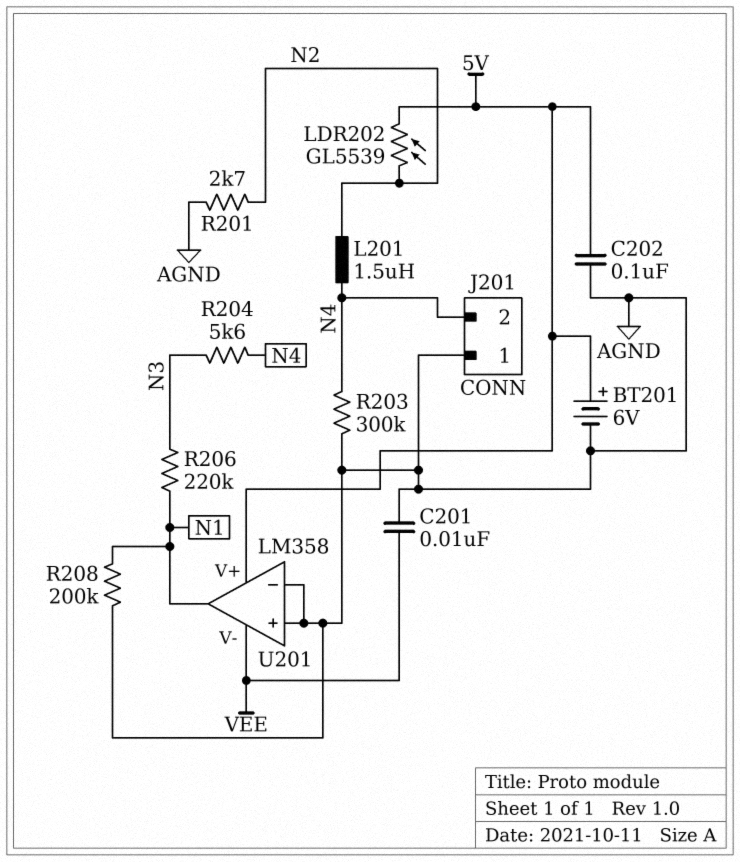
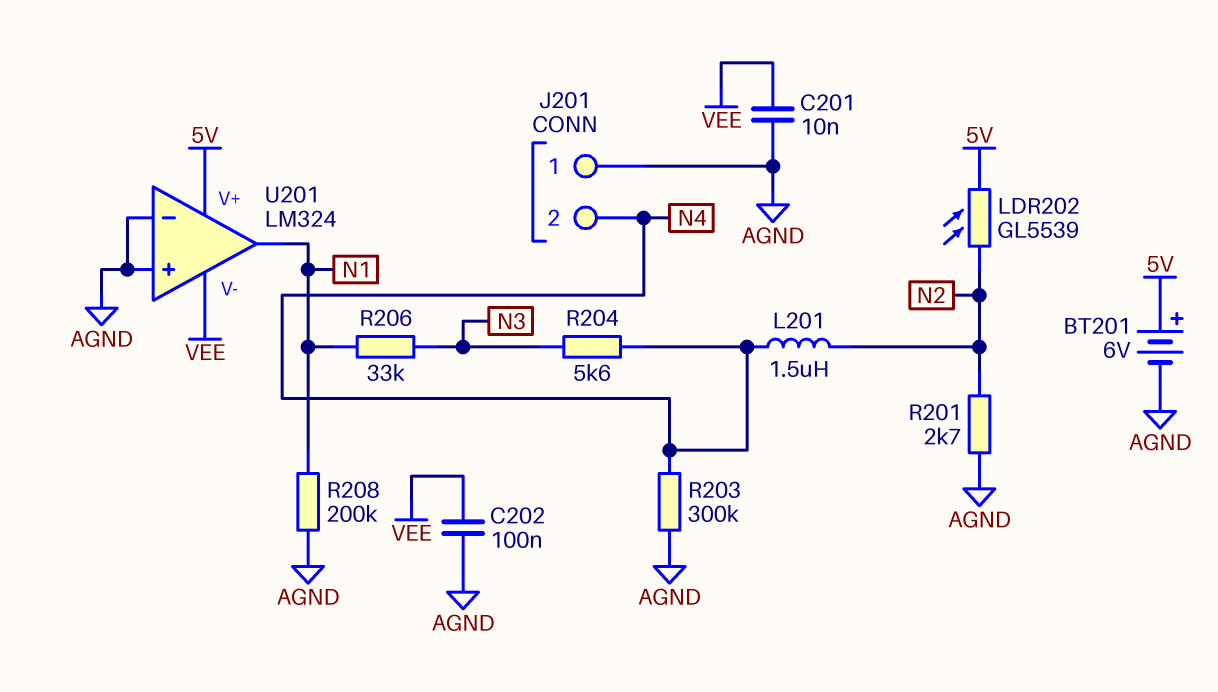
C202: 100nF (5V, AGND) -> 100nF (AGND, VEE)
R206: 220k (N1, N3) -> 33k (N1, N3)
U201: LM358 -> LM324

